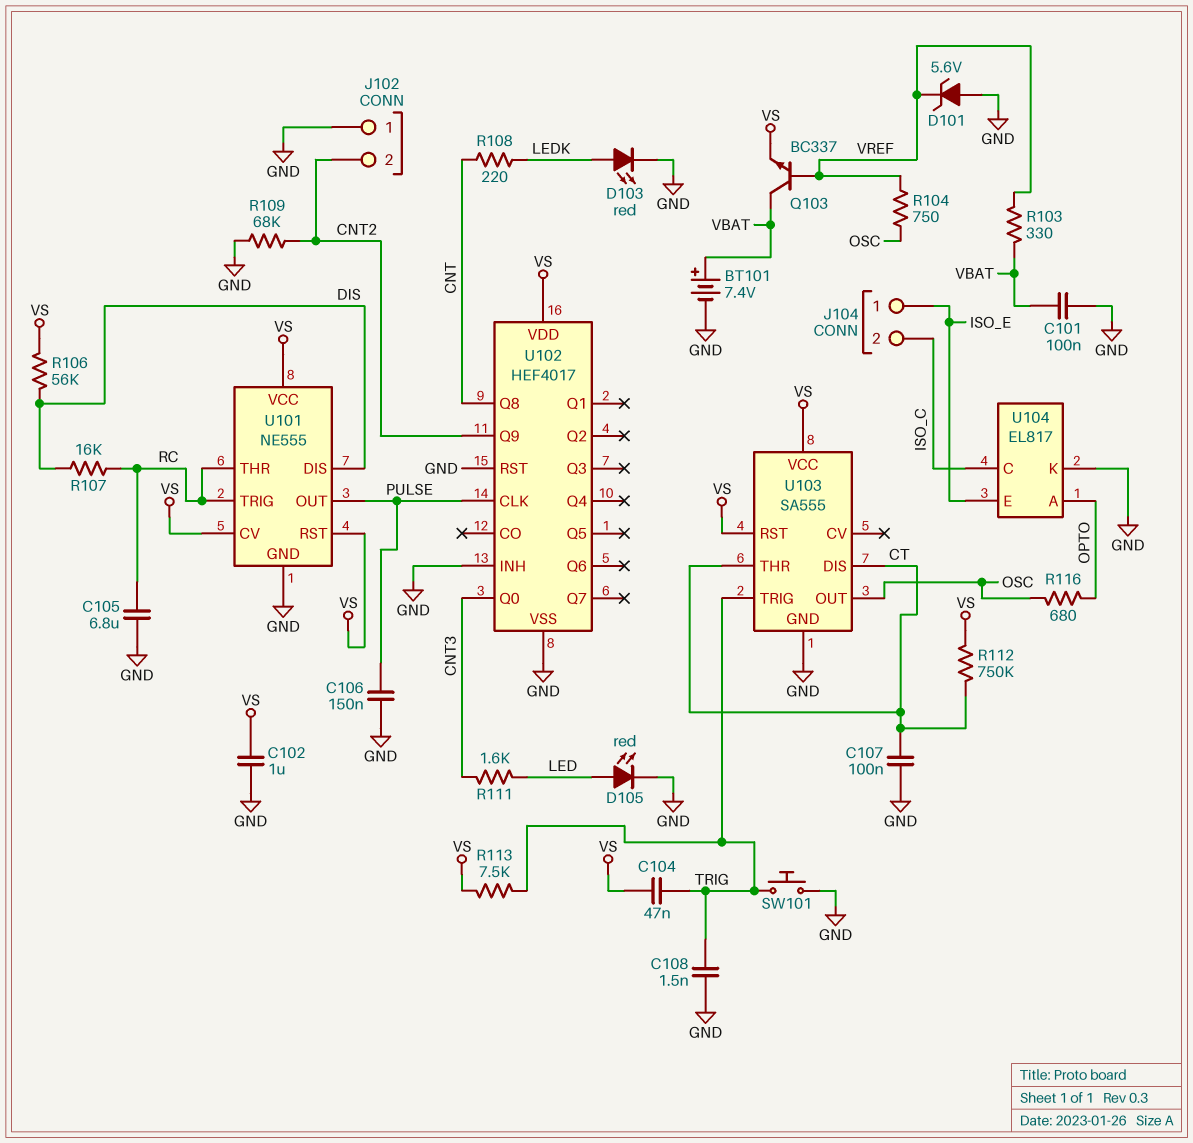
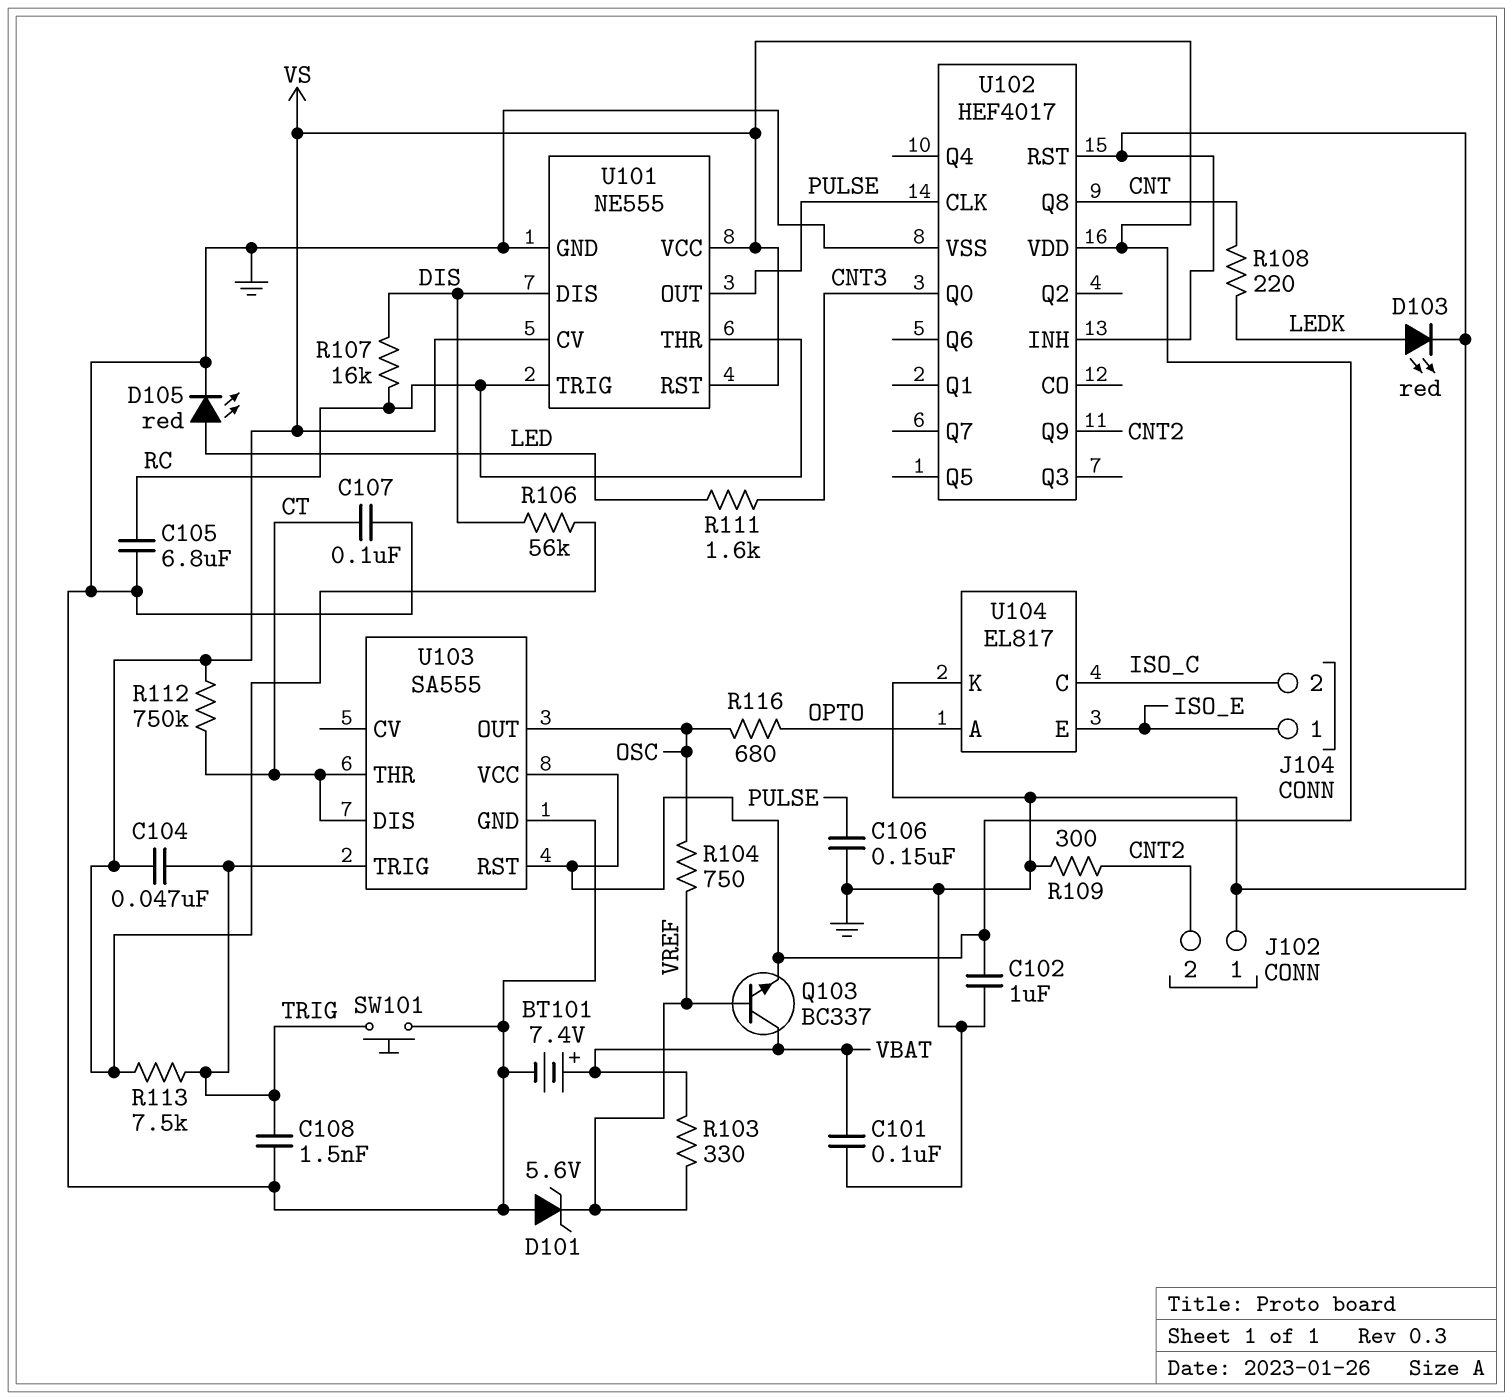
R109: 68k (CNT2, GND) -> 300 (CNT2, GND)

